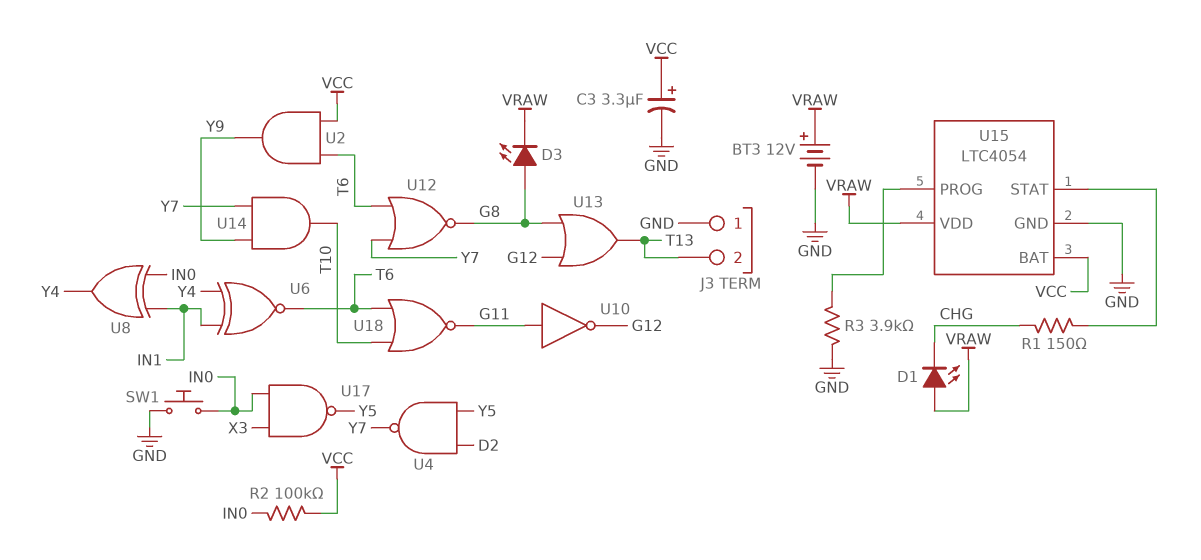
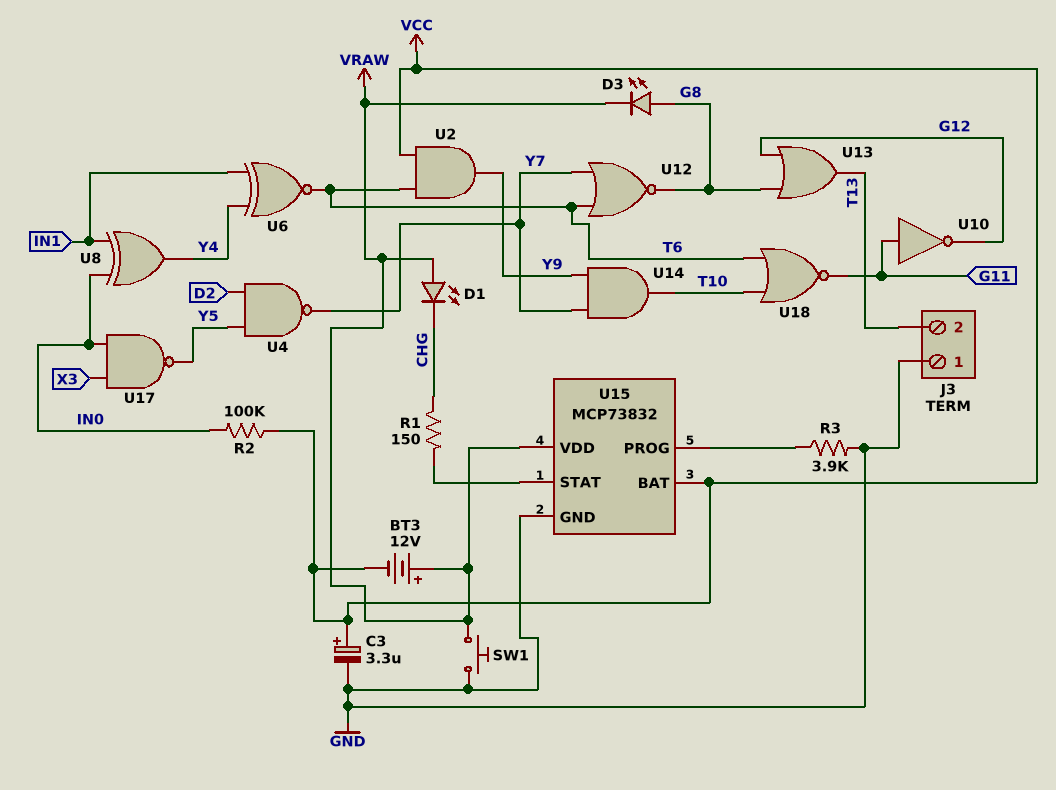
BT3: 12V (plus VRAW, minus GND) -> 12V (plus VRAW, minus VCC)
SW1: button (GND, IN0) -> button (GND, VRAW)
U15: LTC4054 -> MCP73832

